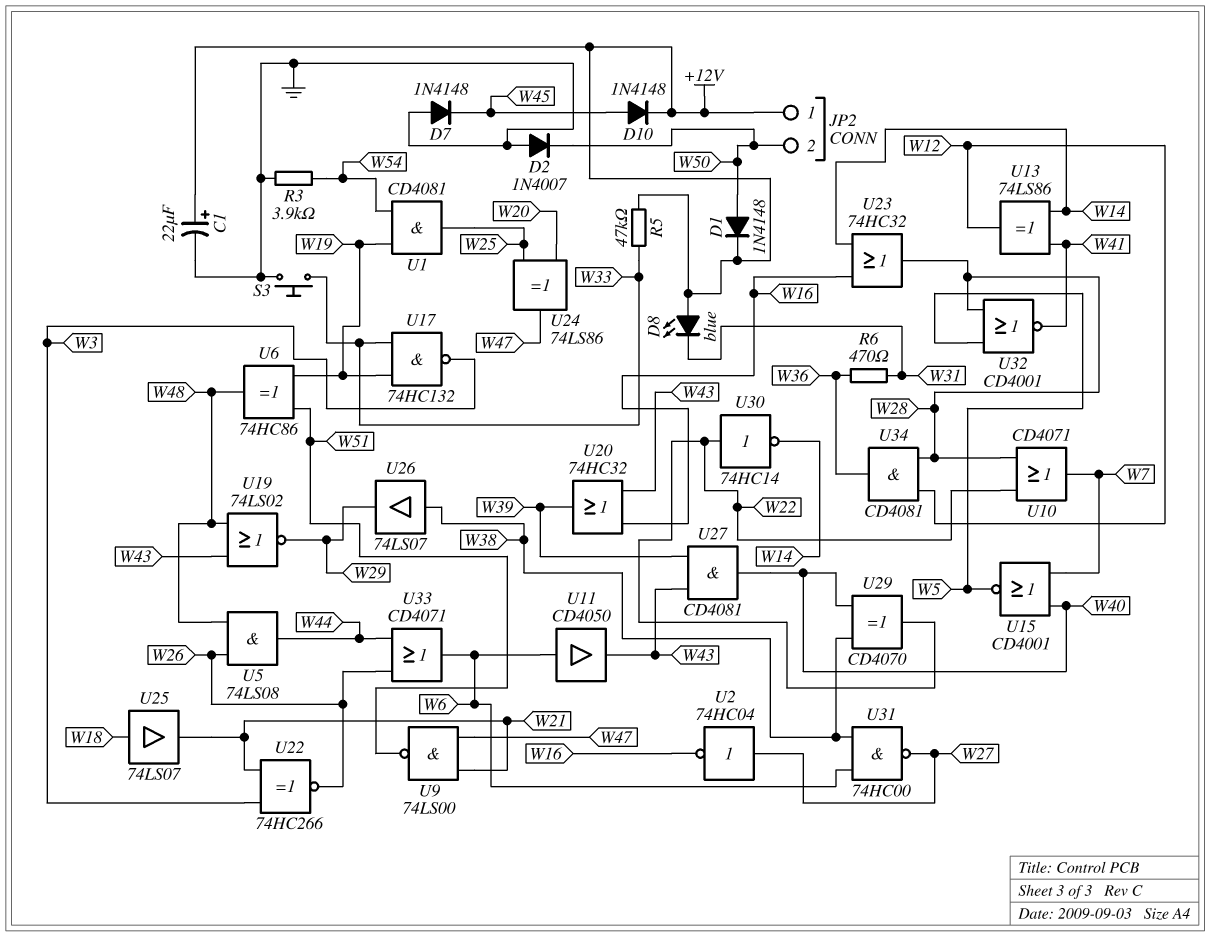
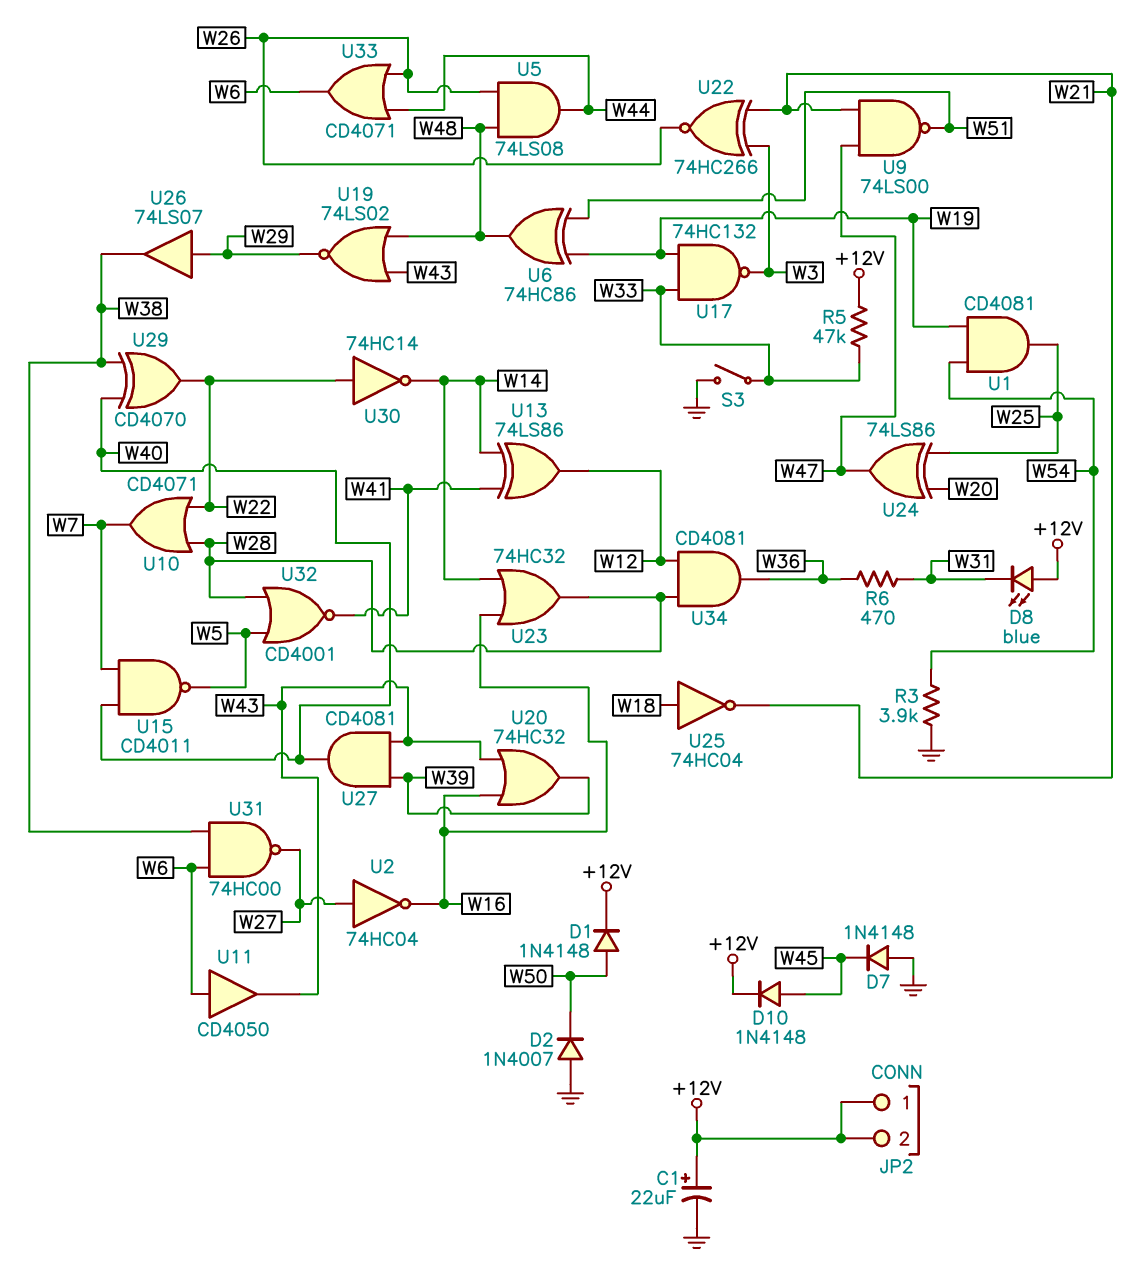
JP2 pin 2: W50 -> +12V
S3: button (GND, W33) -> switch (GND, W33)
U15: NOR CD4001 (in W7, in W40, out W5) -> NAND CD4011 (in W7, in W40, out W5)
U25: buffer 74LS07 (in W18, out W21) -> NOT 74HC04 (in W18, out W21)
U26: buffer 74LS07 (in W38, out W29) -> buffer 74LS07 (in W29, out W38)

